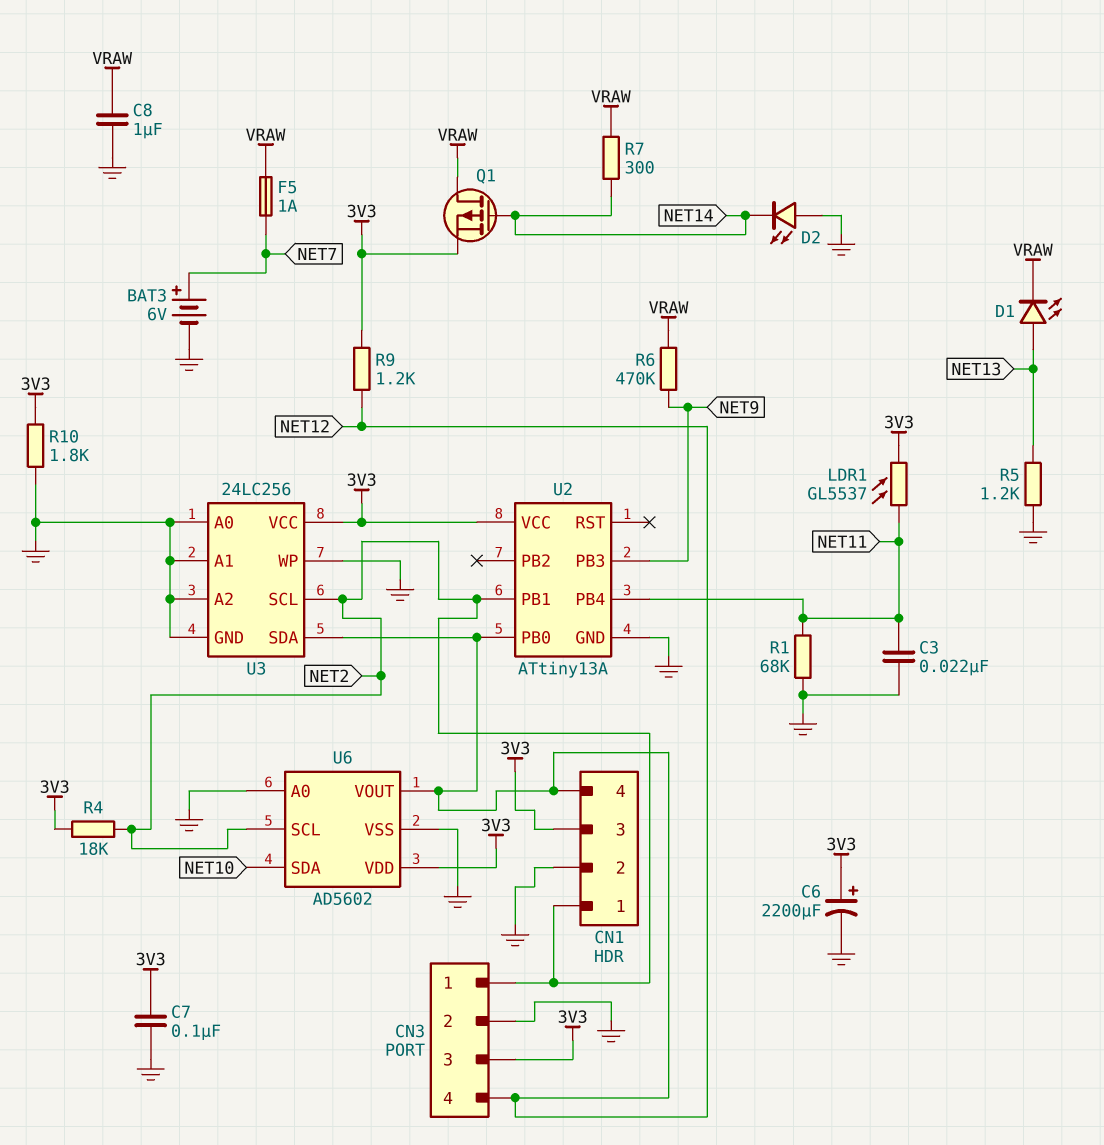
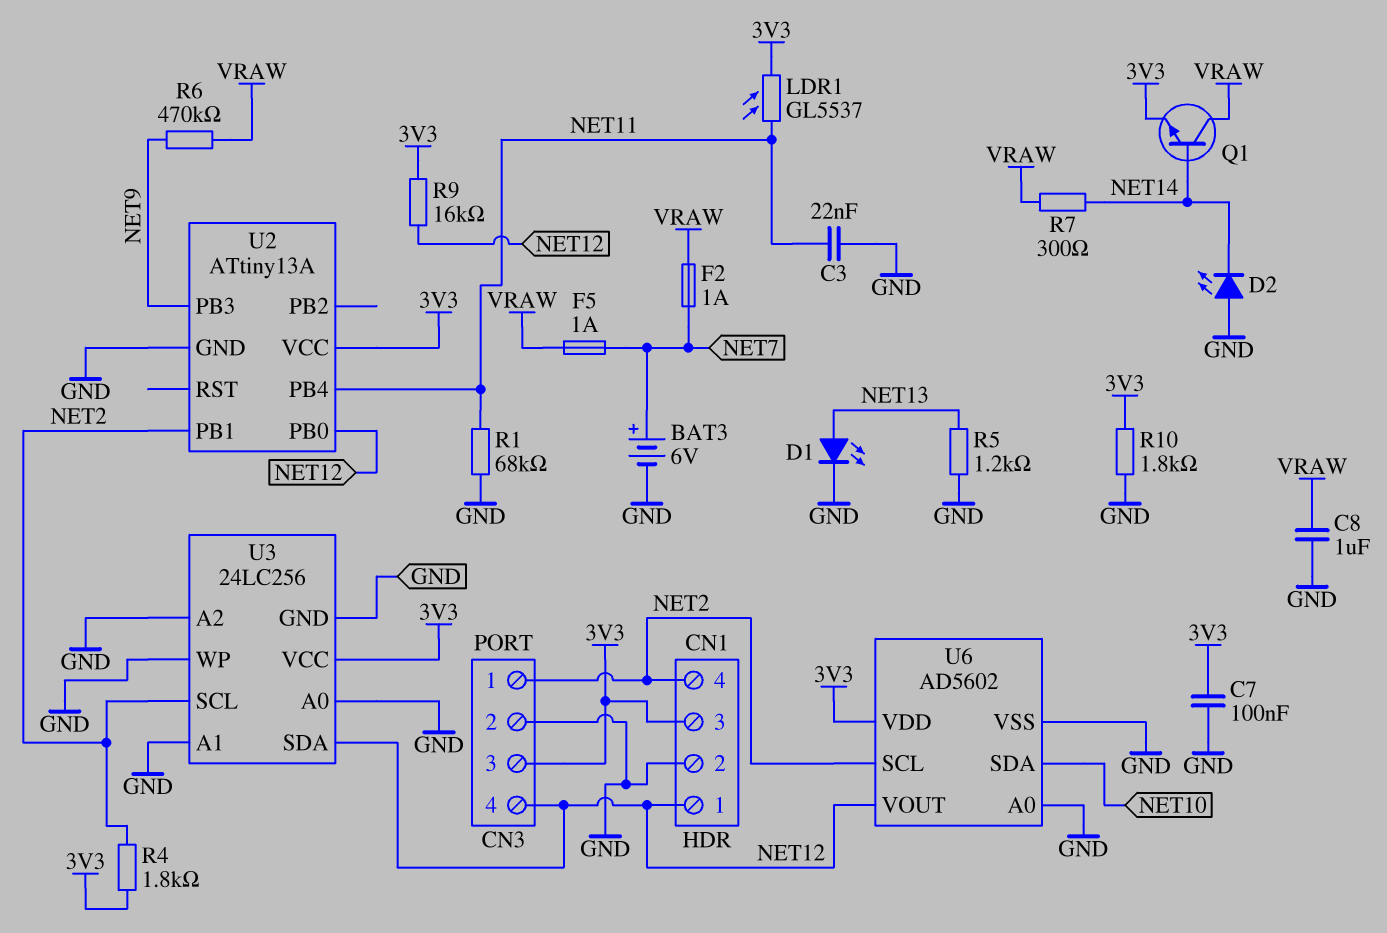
C6: 2200uF (plus 3V3, minus GND) -> none
CN1 pin 1: NET2 -> NET12
CN1 pin 4: NET12 -> NET2
D1: LED (A NET13, K VRAW) -> LED (A NET13, K GND)
F2: none -> 1A (NET7, VRAW)
Q1: PMOS (G NET14, D VRAW, S 3V3) -> NPN (B NET14, C VRAW, E 3V3)
R4: 18k (3V3, NET2) -> 1.8k (3V3, NET2)
R9: 1.2k (3V3, NET12) -> 16k (3V3, NET12)

